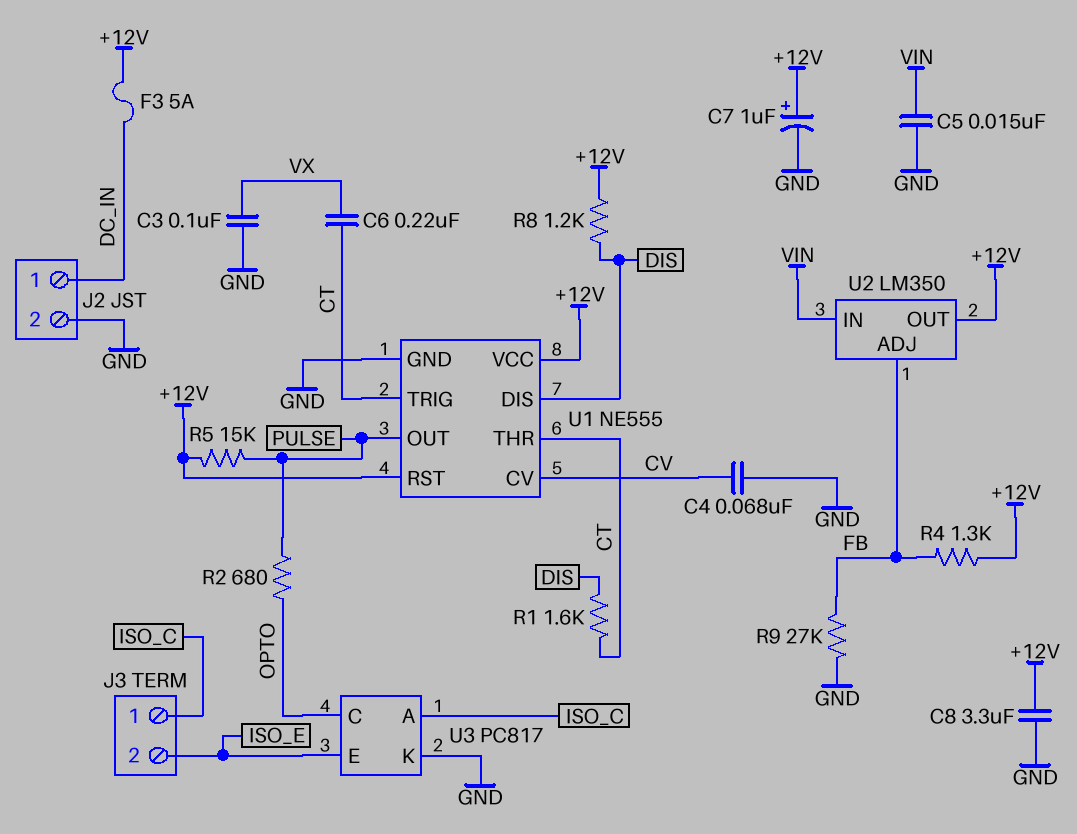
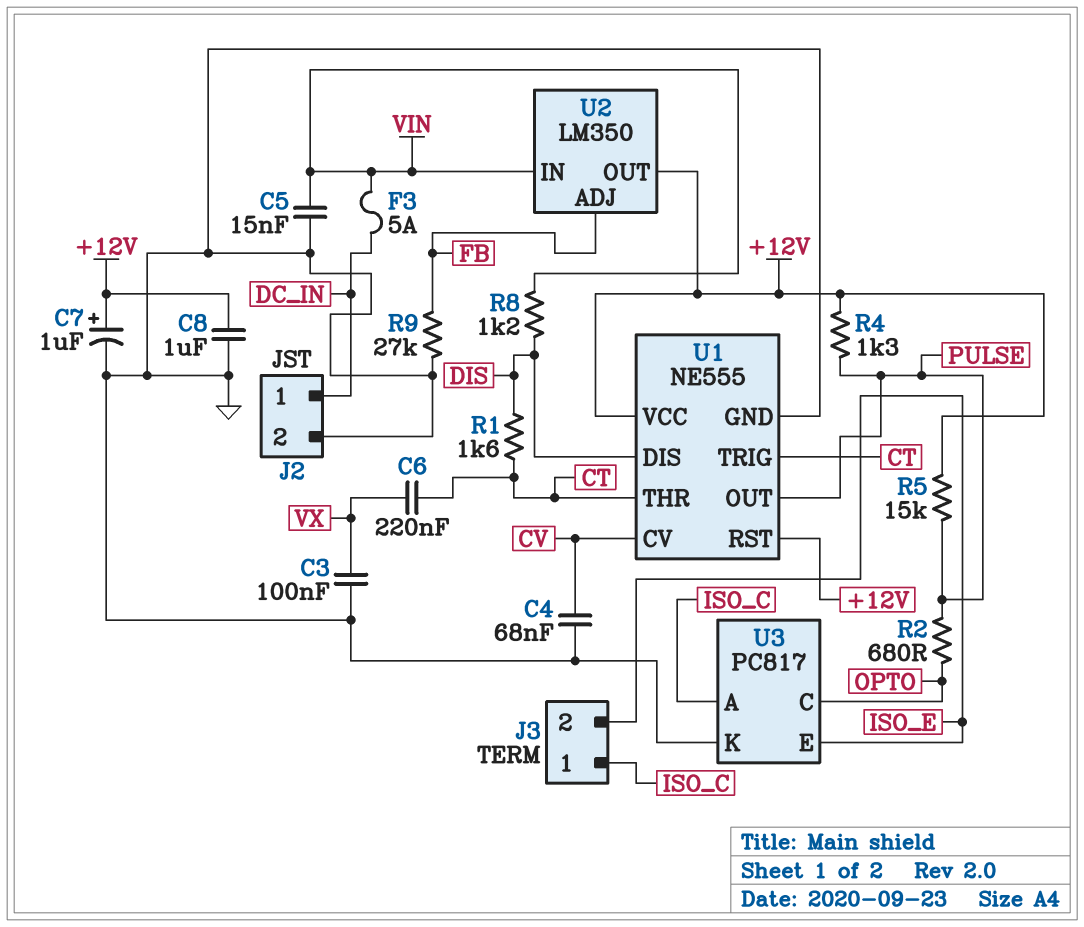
C8: 3.3uF (+12V, GND) -> 1uF (+12V, GND)
F3: 5A (+12V, DC_IN) -> 5A (DC_IN, VIN)
R4: 1.3k (+12V, FB) -> 1.3k (+12V, PULSE)
R8: 1.2k (+12V, DIS) -> 1.2k (DIS, VIN)

